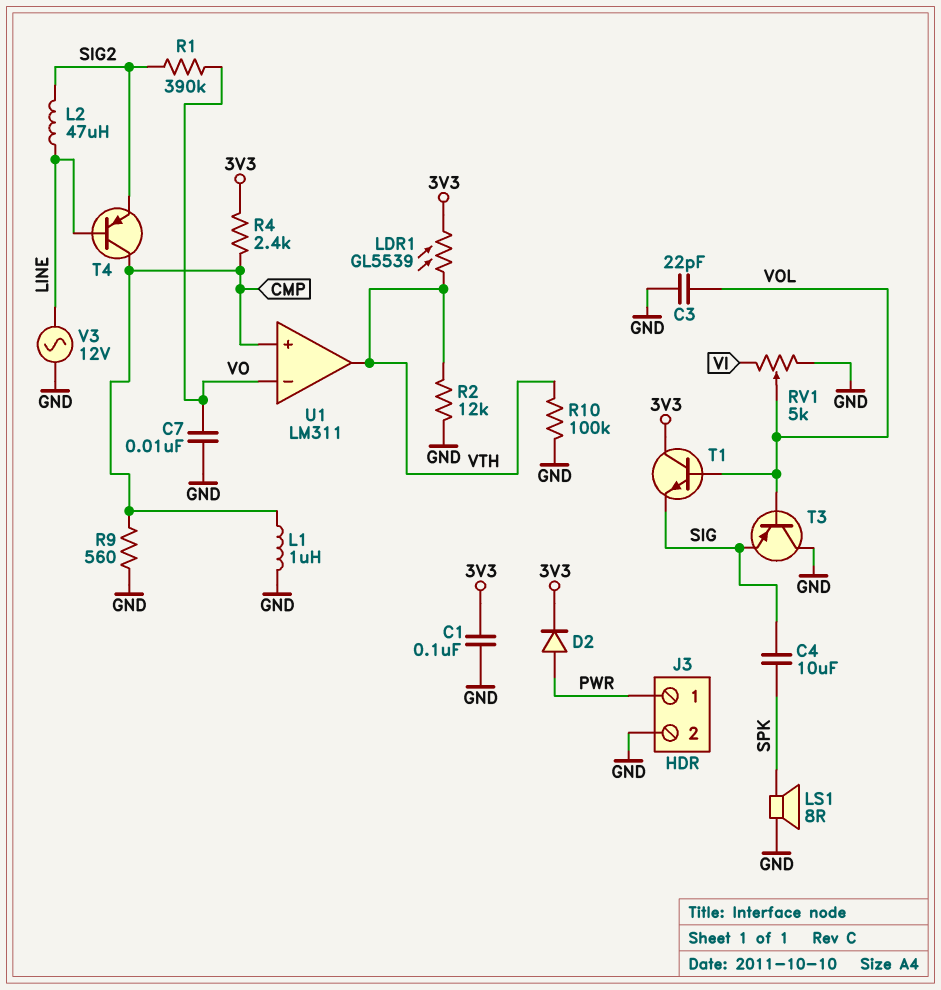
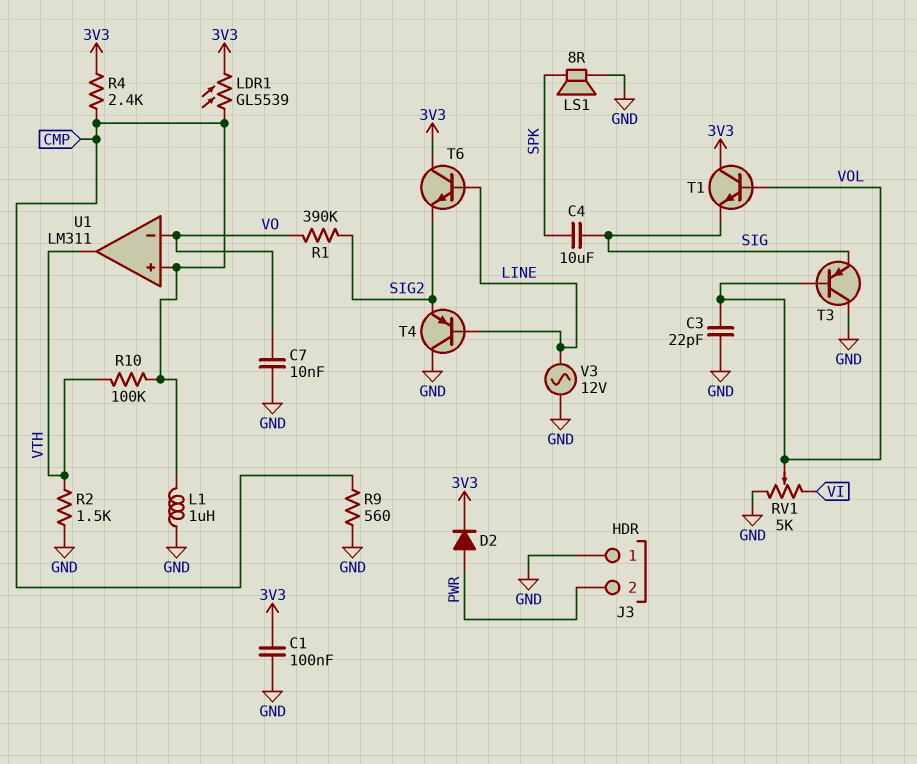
J3 pin 1: PWR -> GND
J3 pin 2: GND -> PWR
L2: 47uH (LINE, SIG2) -> none
LDR1: GL5539 (3V3, VTH) -> GL5539 (3V3, CMP)
R2: 12k (GND, VTH) -> 1.5k (GND, VTH)
R10: 100k (GND, VTH) -> 100k (CMP, VTH)
T4: PNP (B LINE, C CMP, E SIG2) -> PNP (B LINE, C GND, E SIG2)
T6: none -> NPN (B LINE, C 3V3, E SIG2)

